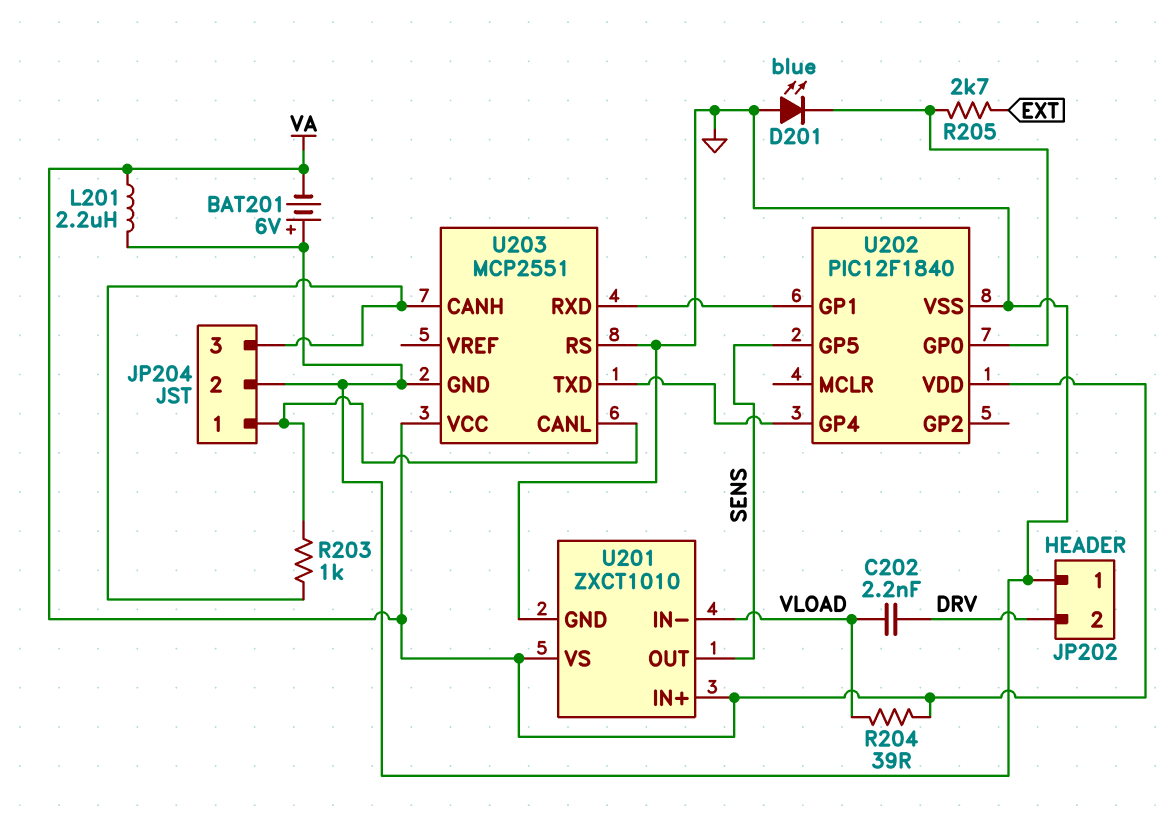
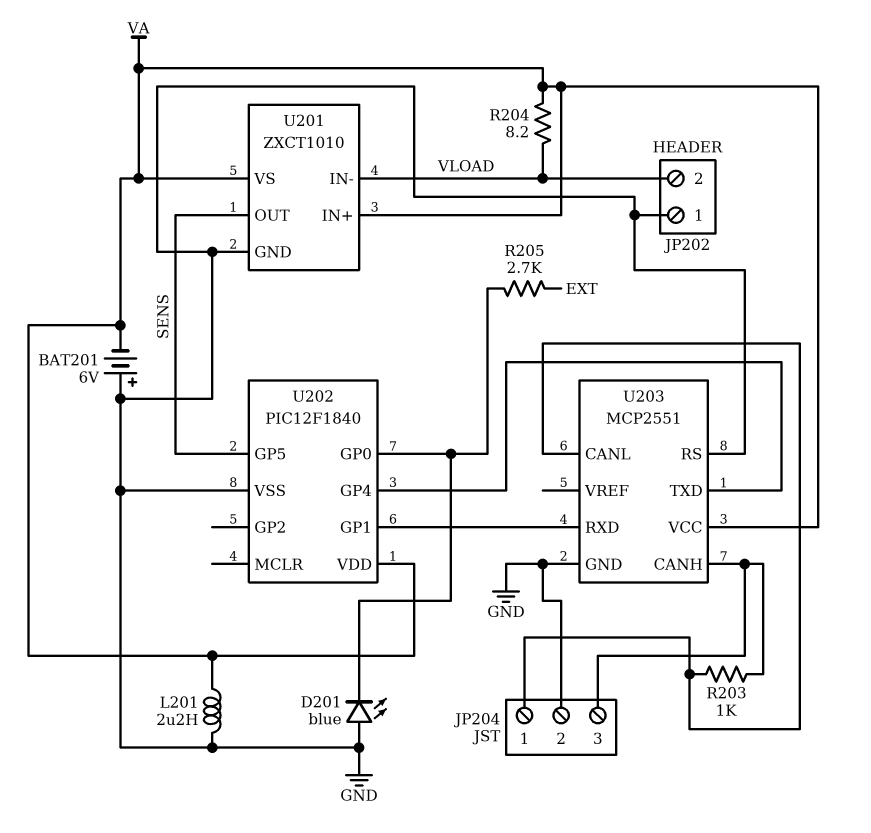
C202: 2.2nF (DRV, VLOAD) -> none
JP202 pin 2: DRV -> VLOAD
R204: 39 (VA, VLOAD) -> 8.2 (VA, VLOAD)

